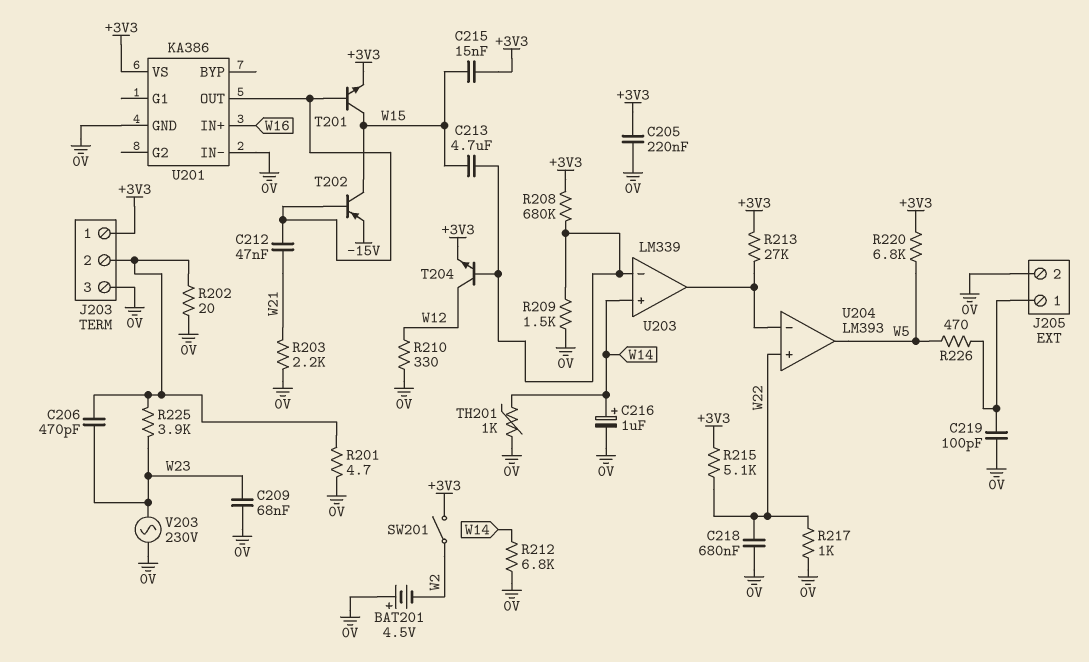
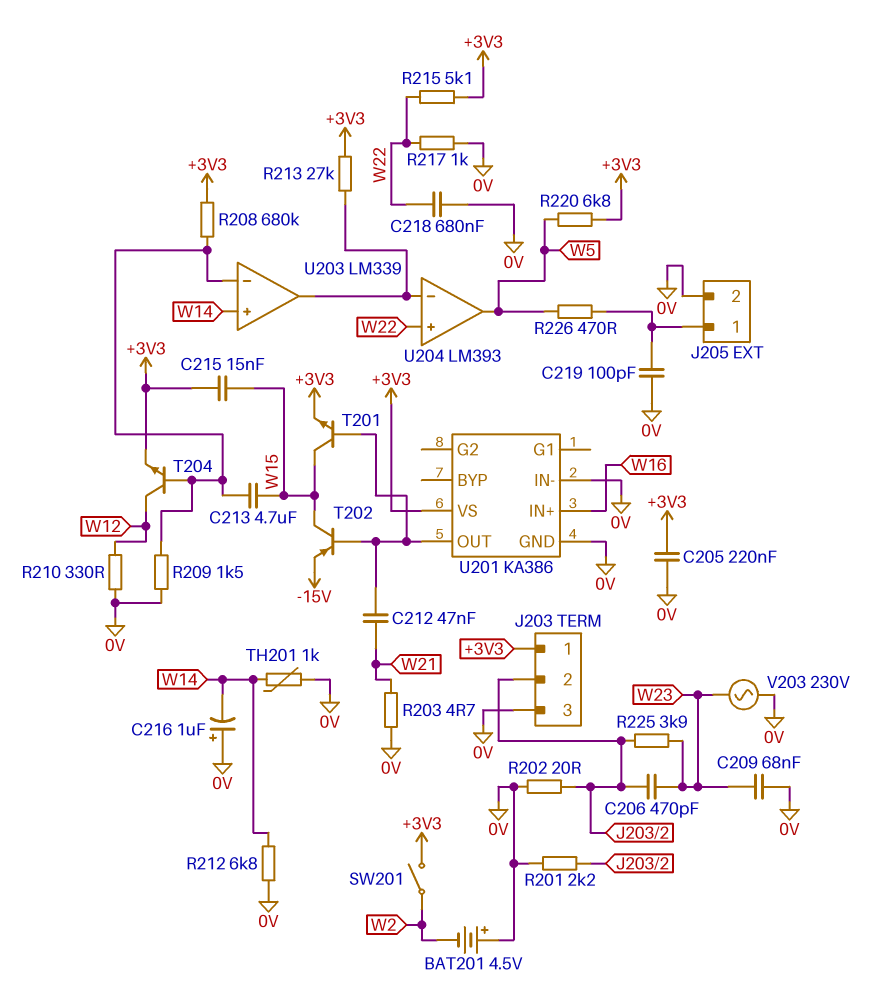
C216: 1uF (plus W14, minus 0V) -> 1uF (plus 0V, minus W14)
R201: 4.7 (0V, J203/2) -> 2.2k (0V, J203/2)
R203: 2.2k (0V, W21) -> 4.7 (0V, W21)

